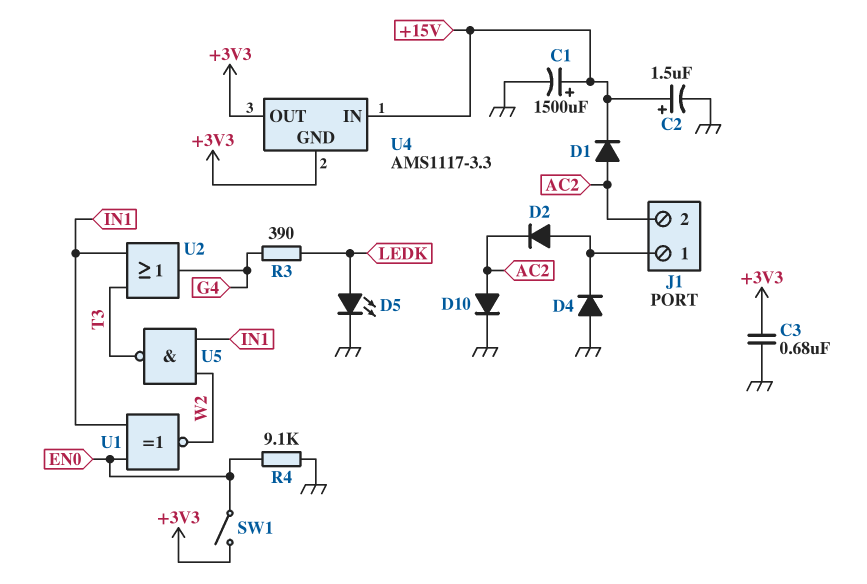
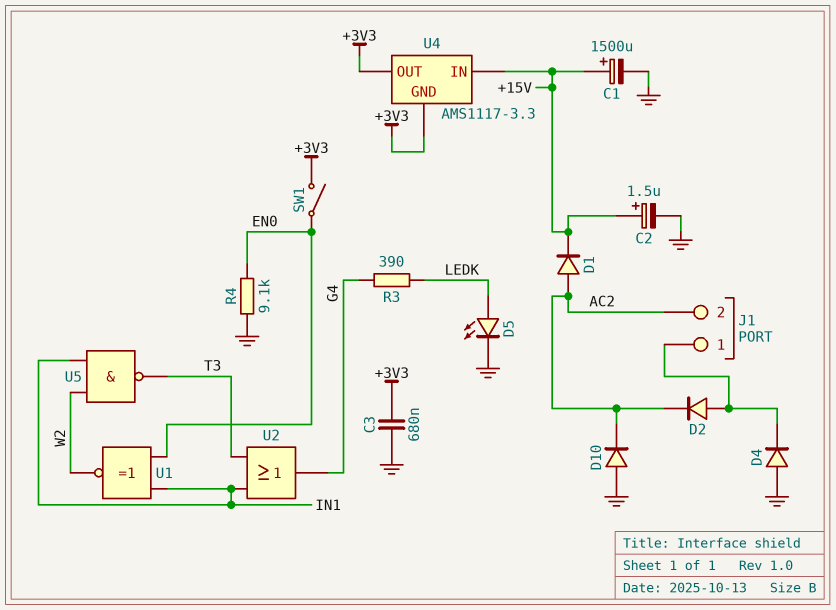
D10: diode (A AC2, K GND) -> diode (A GND, K AC2)

